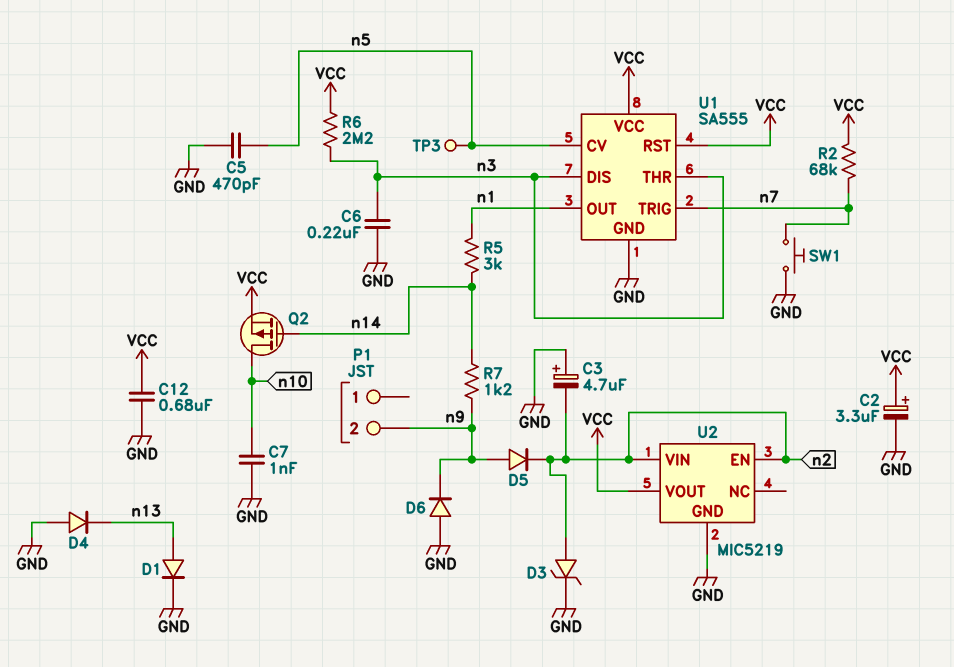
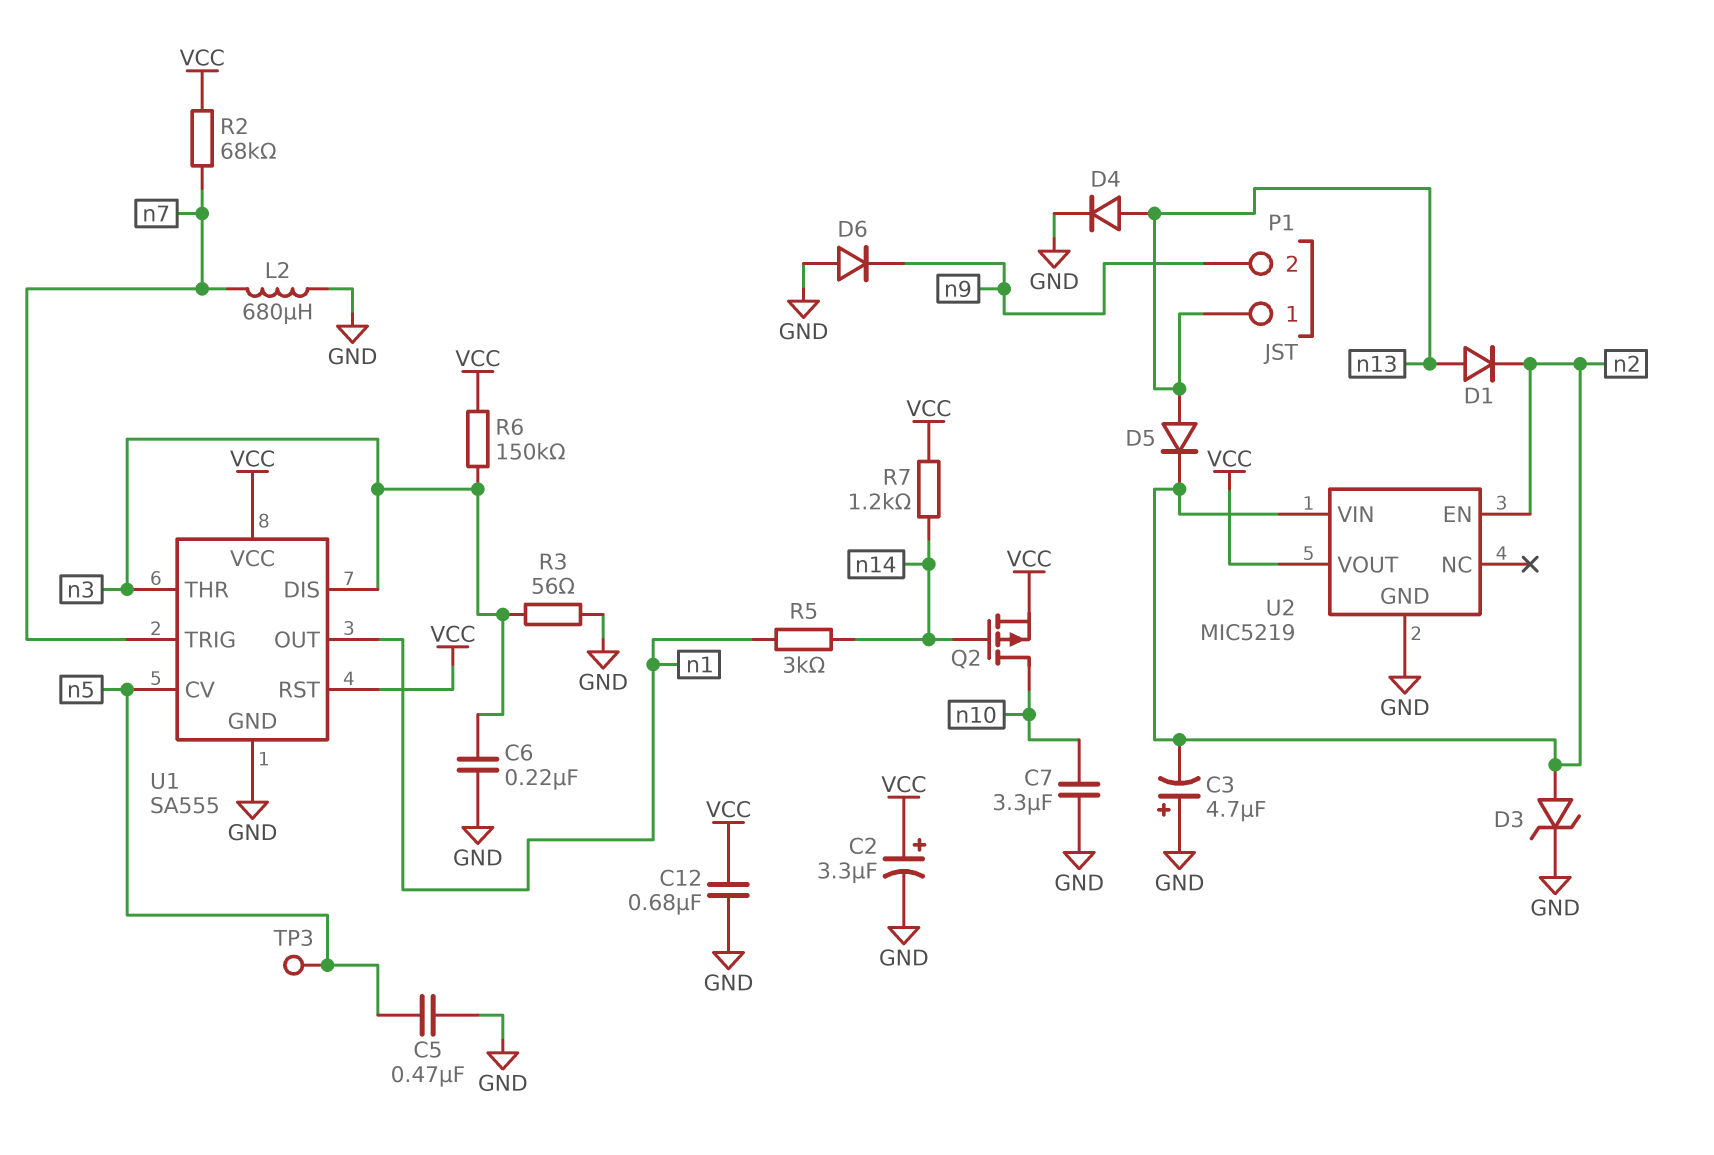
C5: 470pF (GND, n5) -> 470nF (GND, n5)
C7: 1nF (GND, n10) -> 3.3uF (GND, n10)
D1: diode (A n13, K GND) -> diode (A n13, K n2)
D4: diode (A GND, K n13) -> diode (A n13, K GND)
D5: diode (A n9, K n2) -> diode (A n13, K n2)
L2: none -> 680uH (GND, n7)
P1 pin 1: none -> n13
R3: none -> 56 (GND, n3)
R6: 2.2M (VCC, n3) -> 150k (VCC, n3)
R7: 1.2k (n9, n14) -> 1.2k (VCC, n14)
SW1: button (GND, n7) -> none

